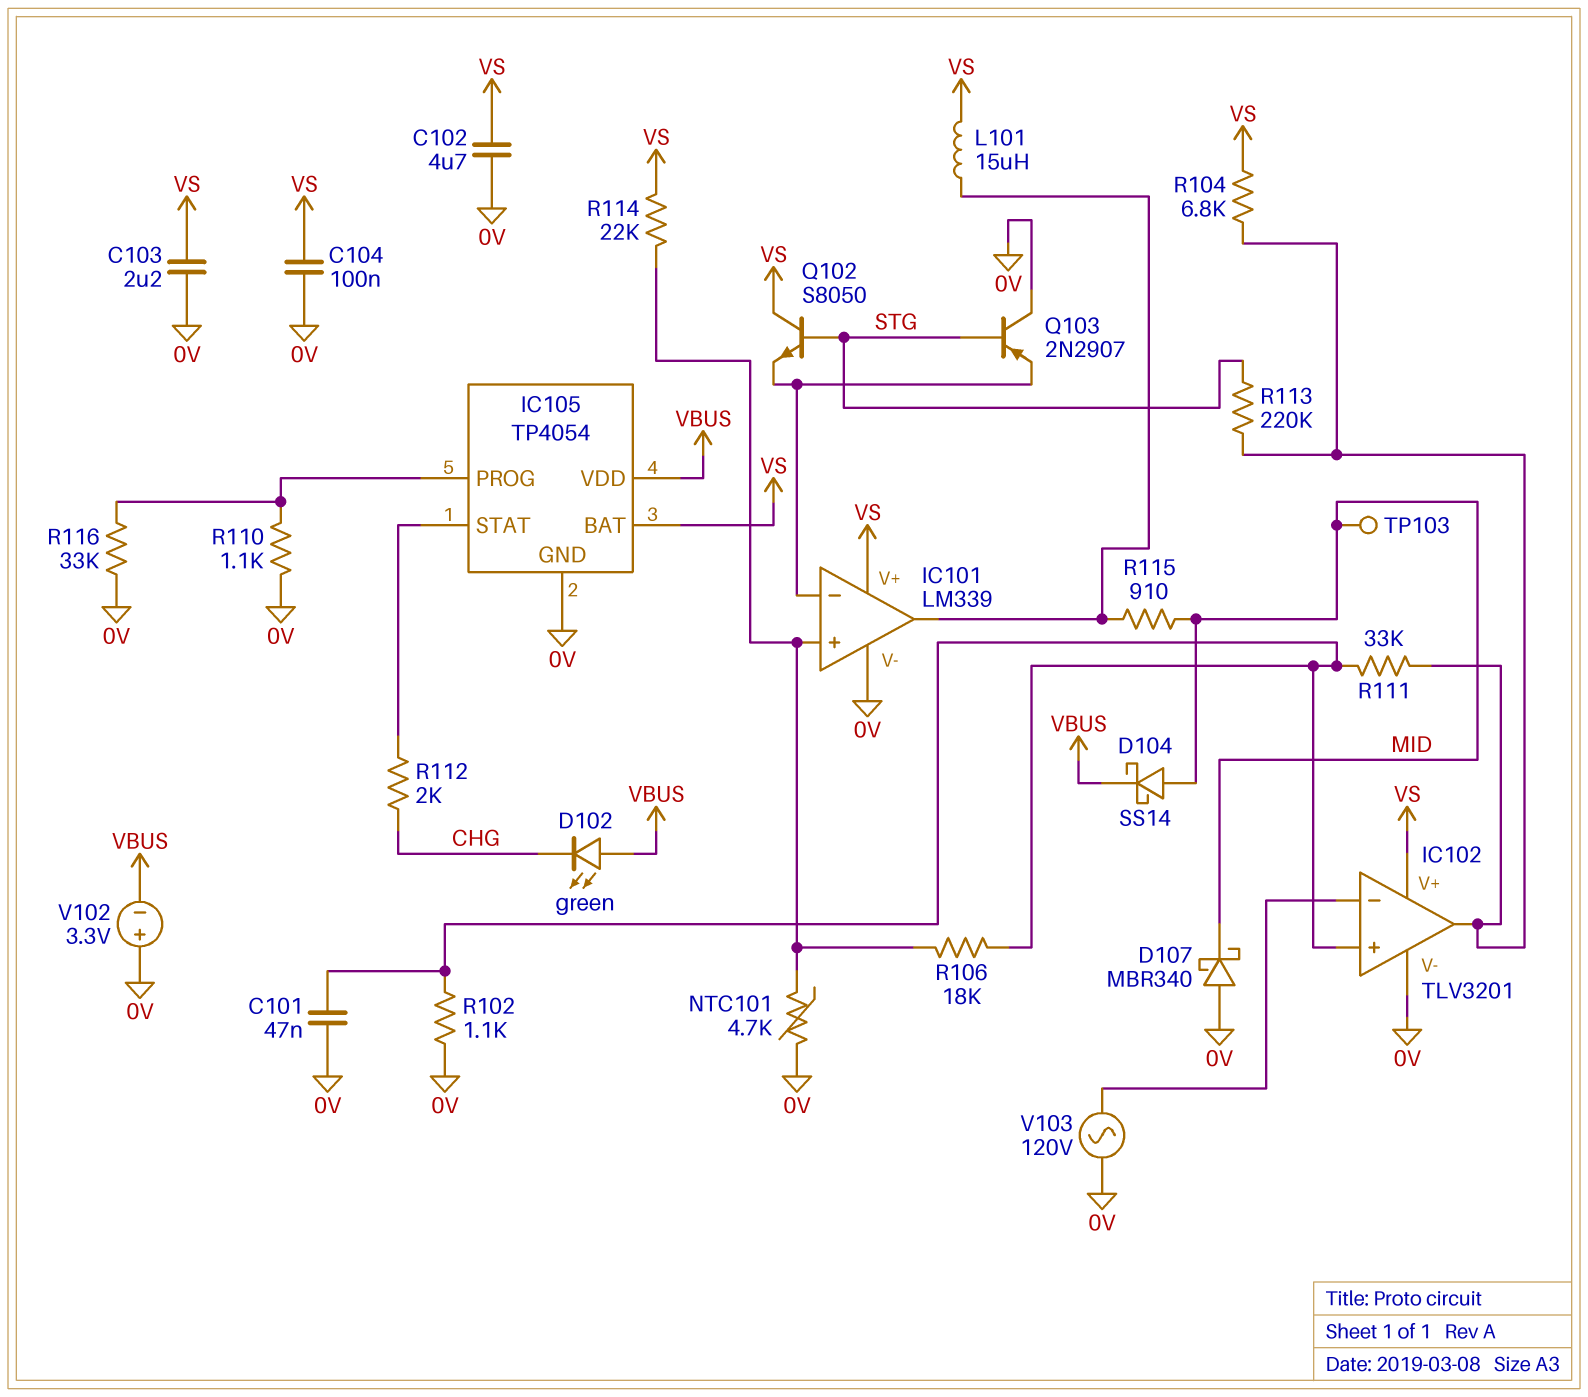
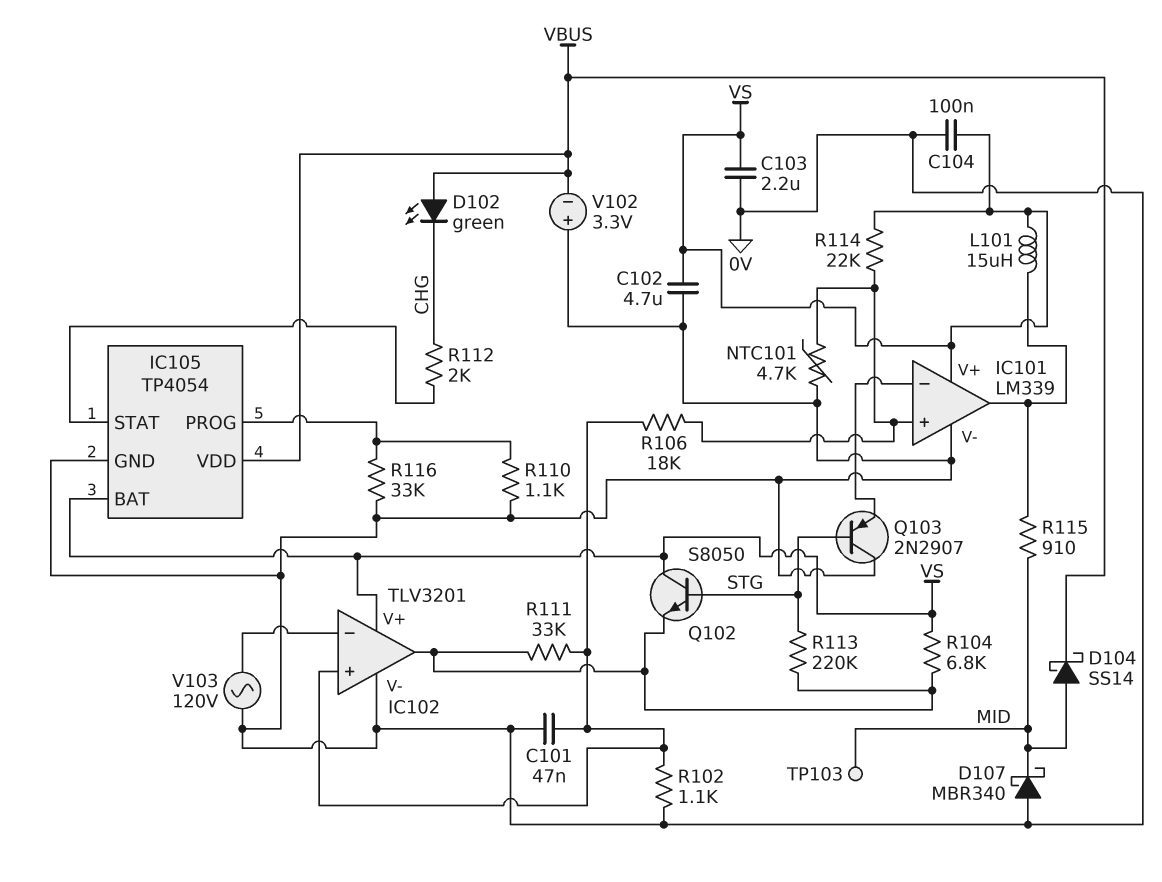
Q102: NPN S8050 (B STG, C VS, E IC101/in-) -> NPN S8050 (B STG, C VS, E IC102/out)

